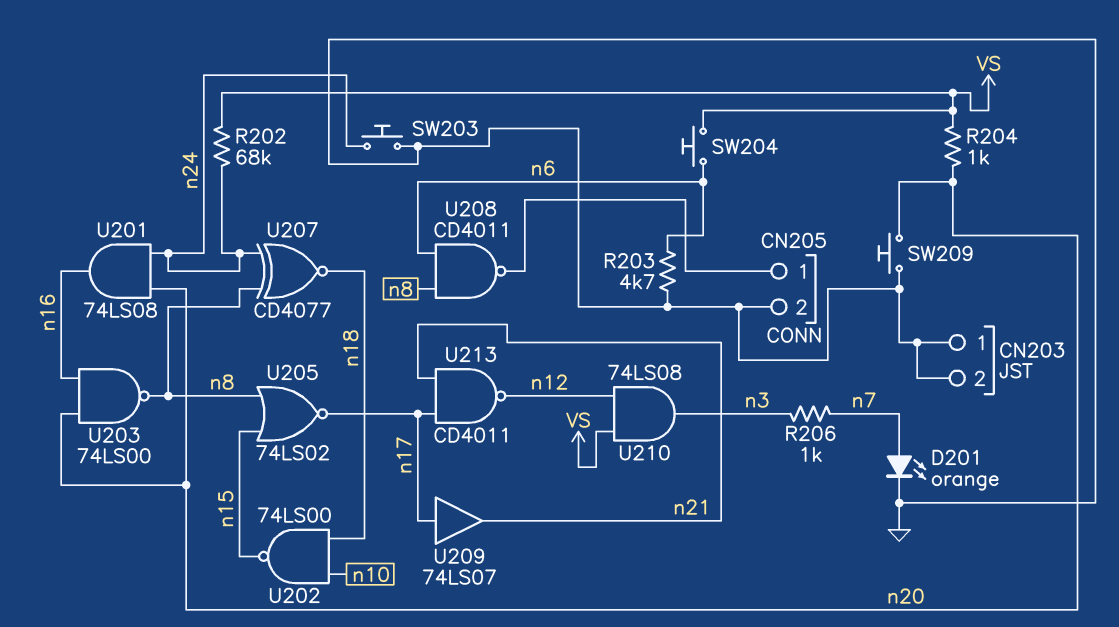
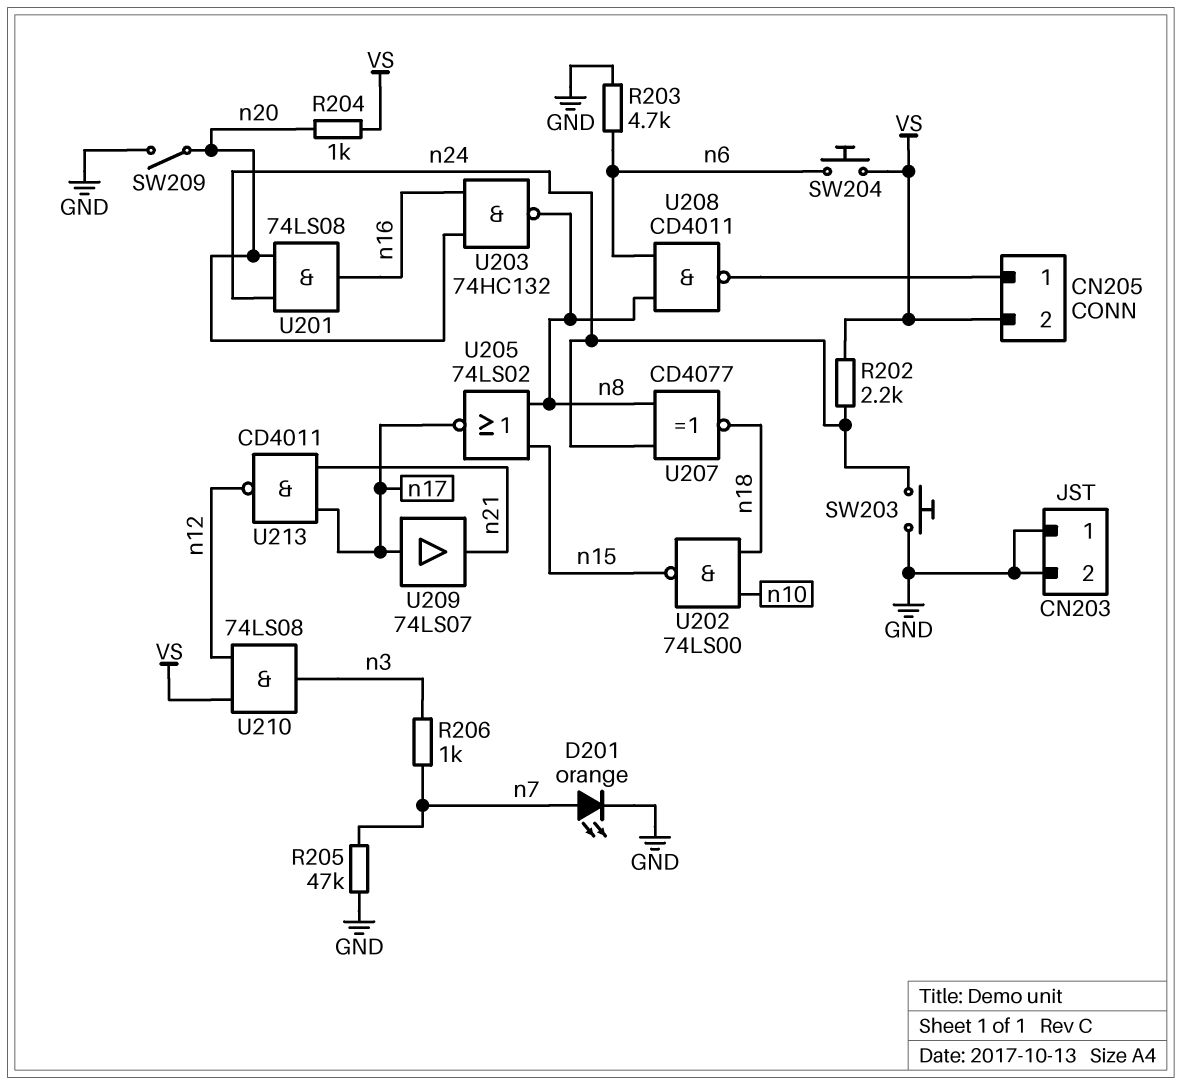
CN205 pin 2: GND -> VS
R202: 68k (VS, n24) -> 2.2k (VS, n24)
R205: none -> 47k (GND, n7)
SW209: button (GND, n20) -> switch (GND, n20)
U203: NAND 74LS00 (in n16, in n20, out n8) -> NAND 74HC132 (in n16, in n20, out n8)

